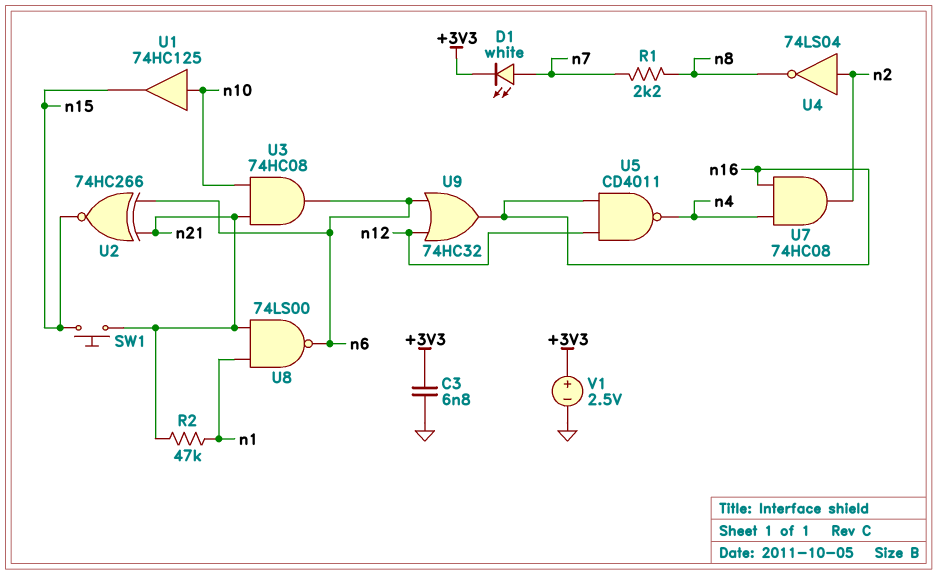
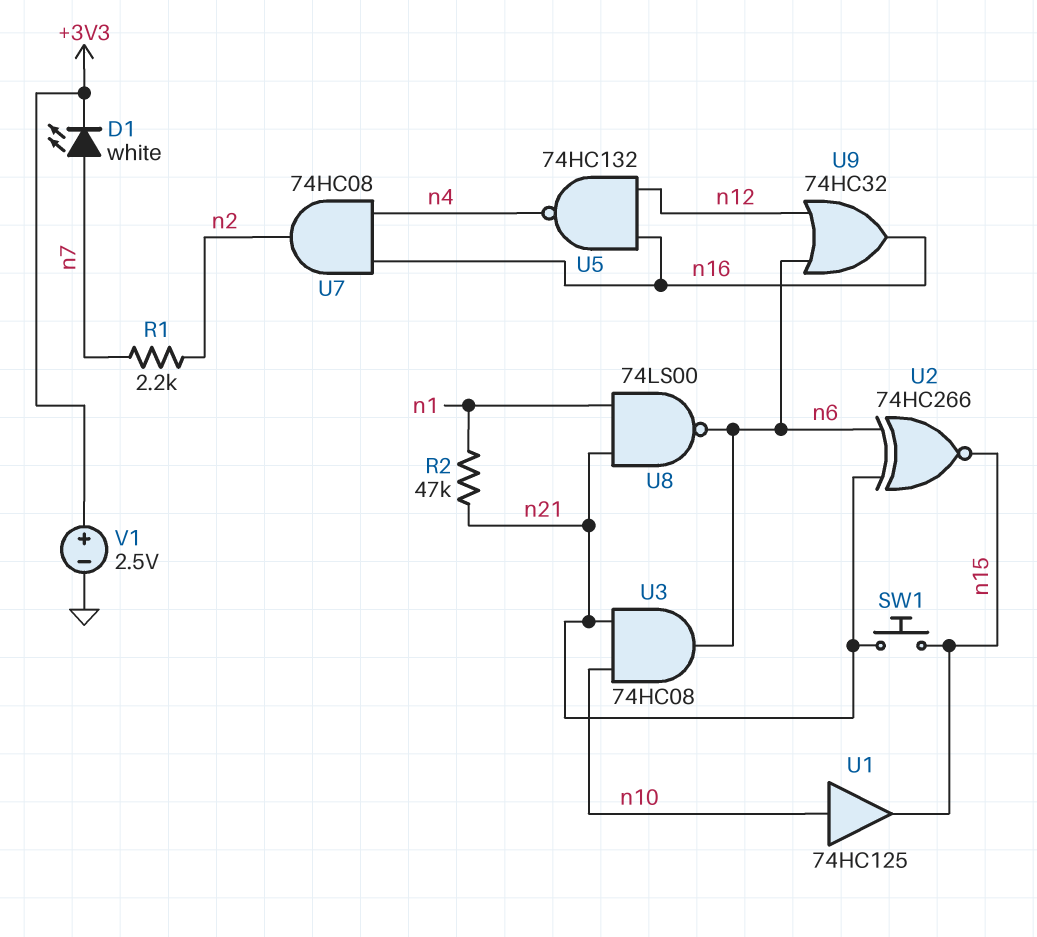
C3: 6.8nF (+3V3, GND) -> none
R1: 2.2k (n7, n8) -> 2.2k (n2, n7)
U4: NOT 74LS04 (in n2, out n8) -> none
U5: NAND CD4011 (in n12, in n16, out n4) -> NAND 74HC132 (in n12, in n16, out n4)

